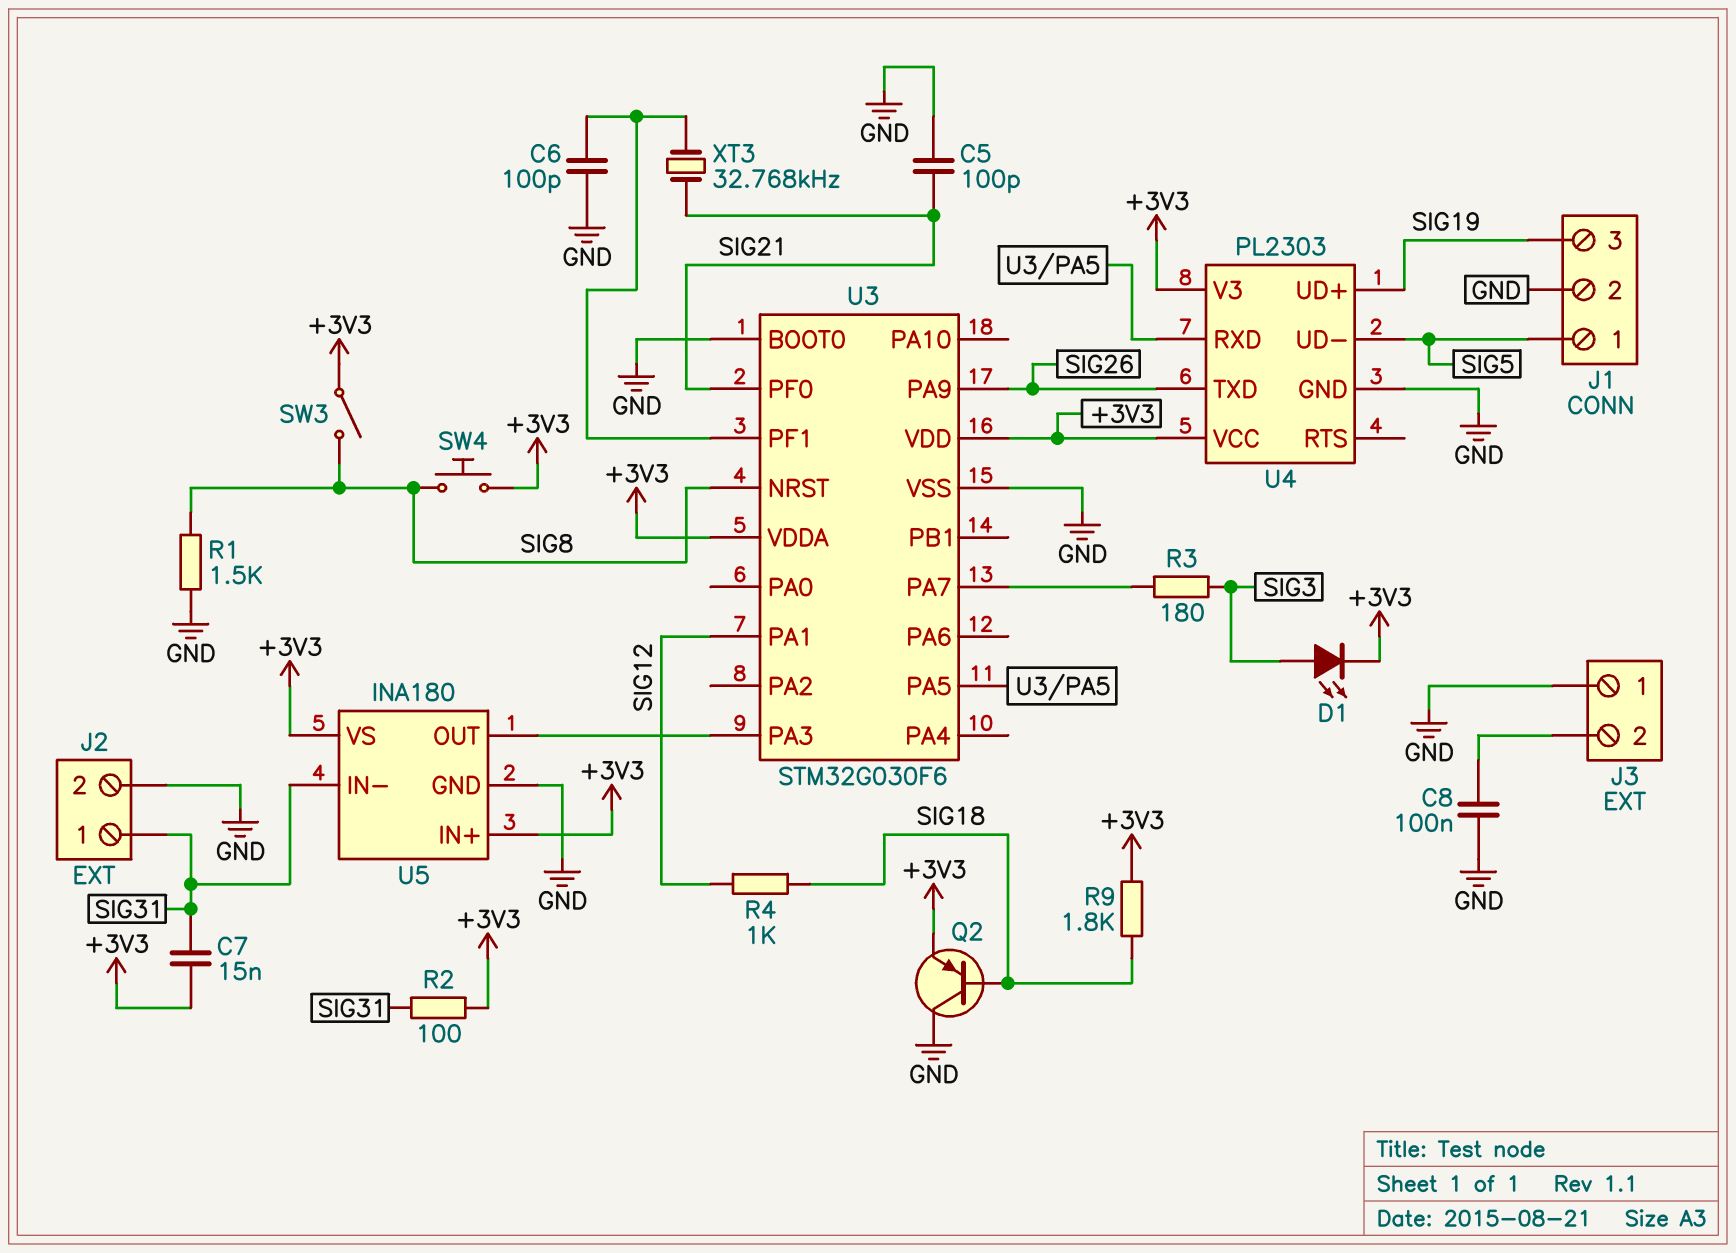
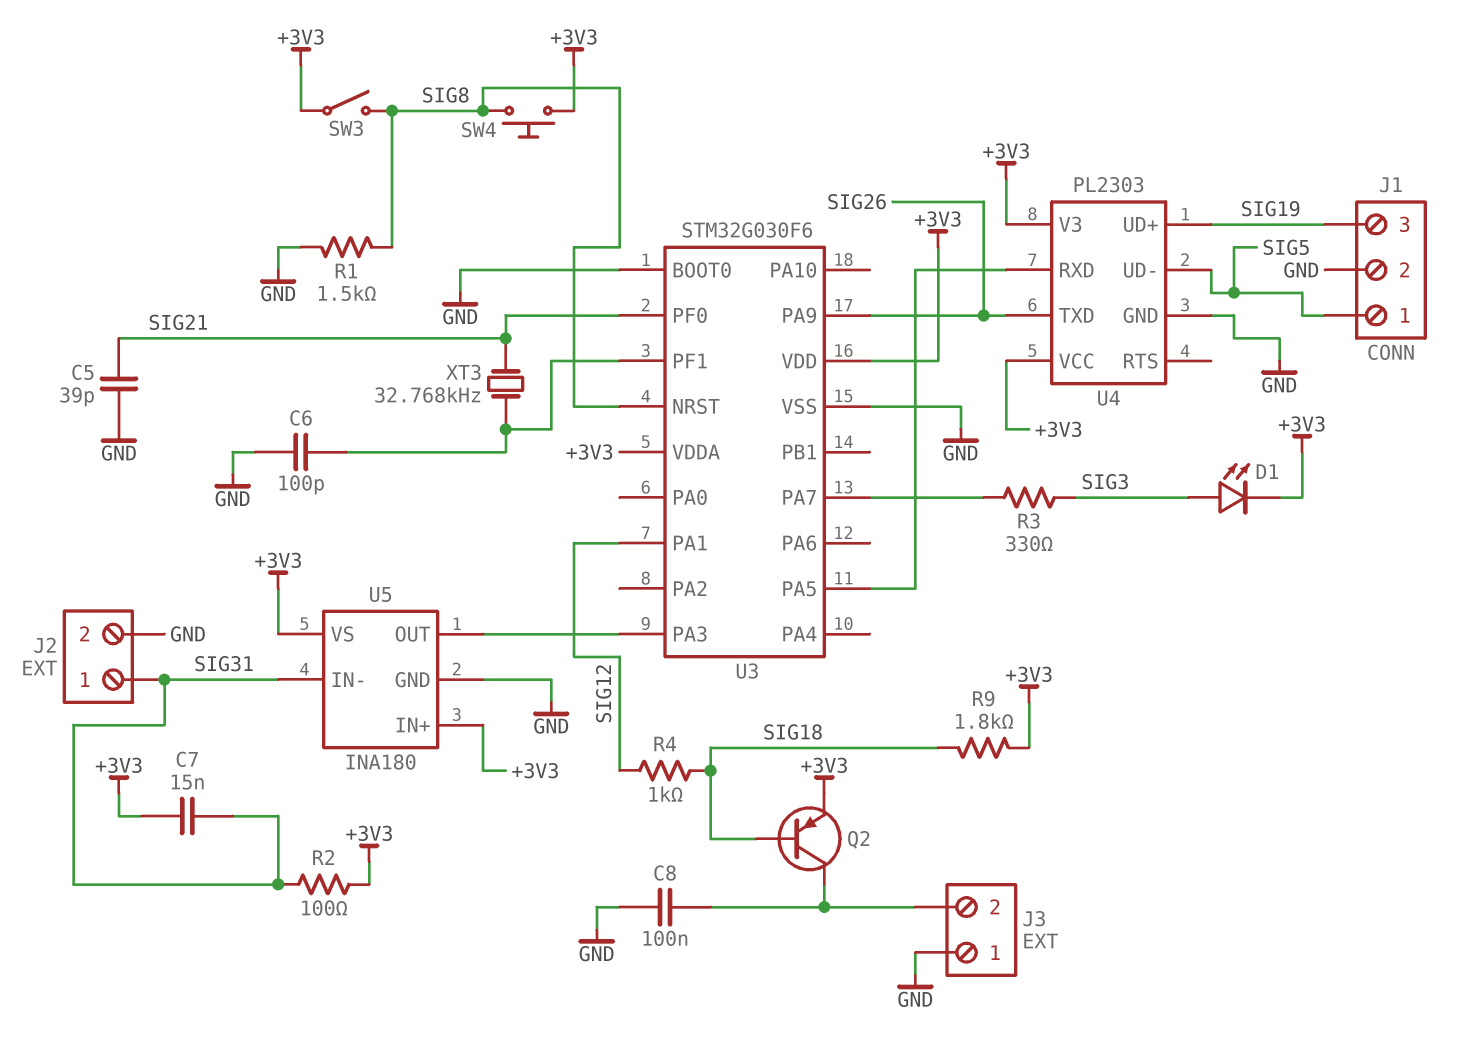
C5: 100pF (GND, SIG21) -> 39pF (GND, SIG21)
Q2: PNP (B SIG18, C GND, E +3V3) -> PNP (B SIG18, C J3/2, E +3V3)
R3: 180 (SIG3, U3/PA7) -> 330 (SIG3, U3/PA7)

